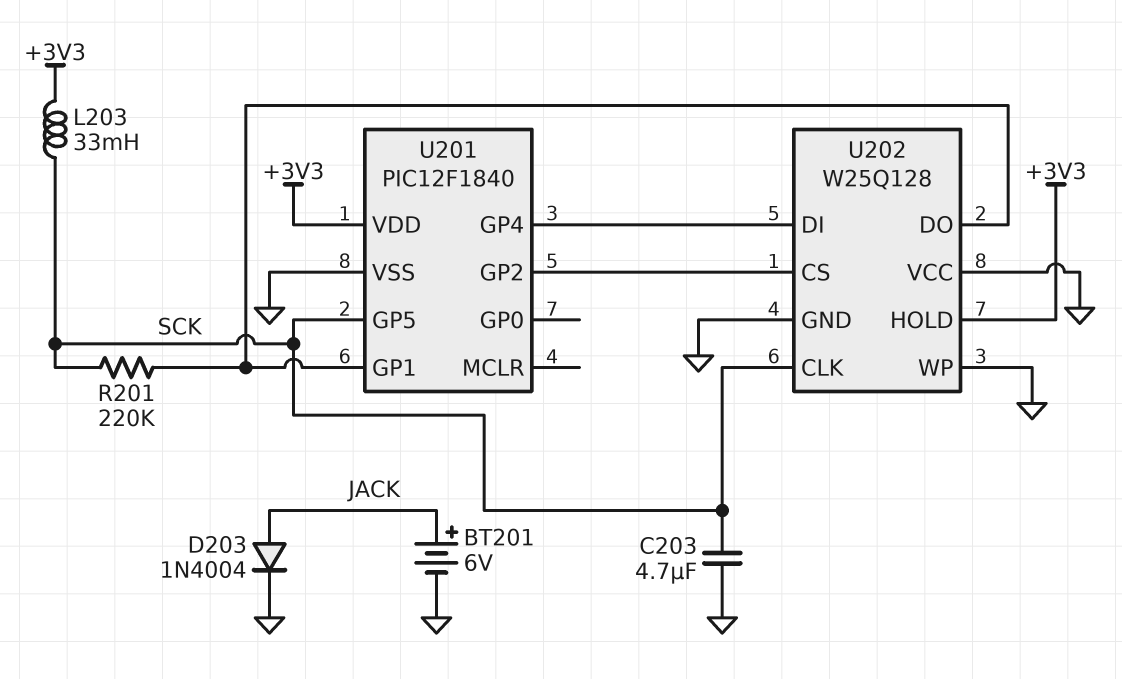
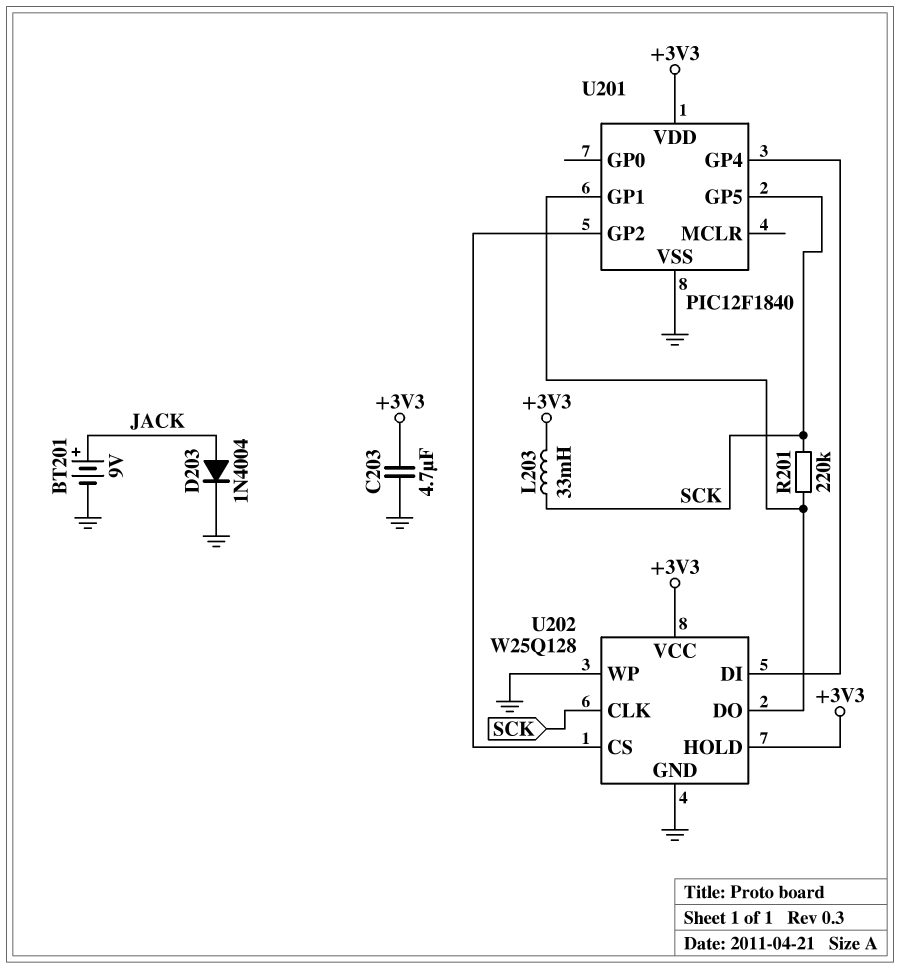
BT201: 6V (plus JACK, minus GND) -> 9V (plus JACK, minus GND)
C203: 4.7uF (GND, SCK) -> 4.7uF (+3V3, GND)
U202 pin VCC: GND -> +3V3

